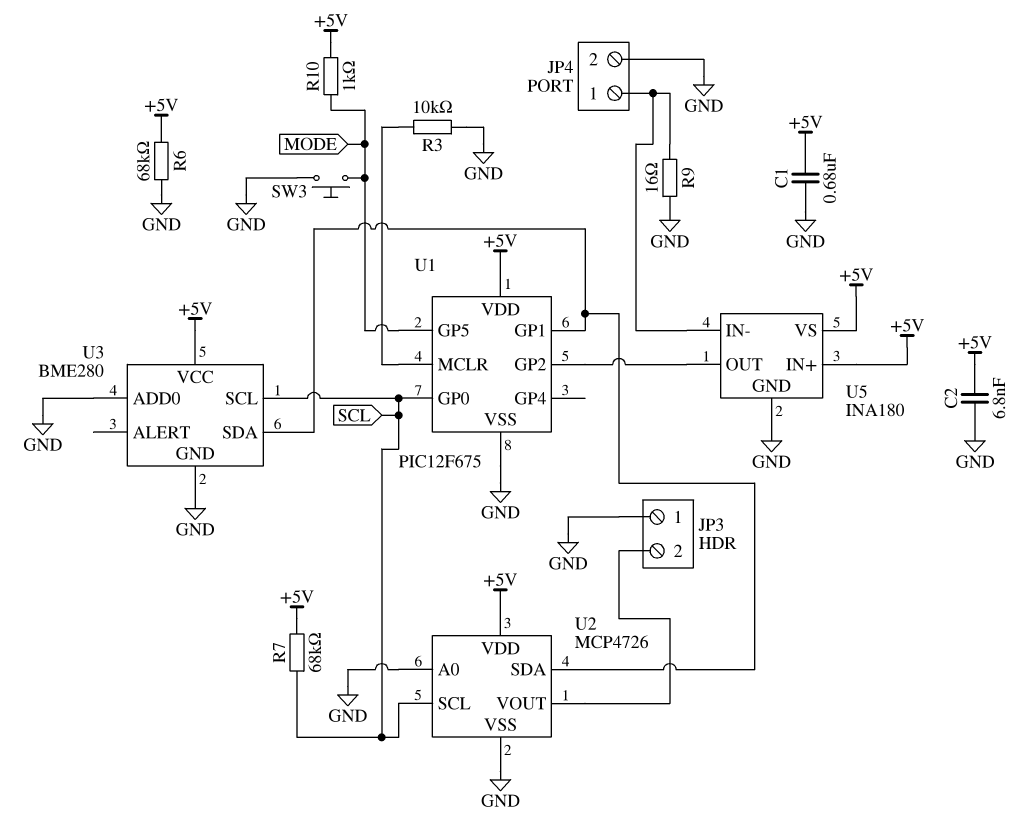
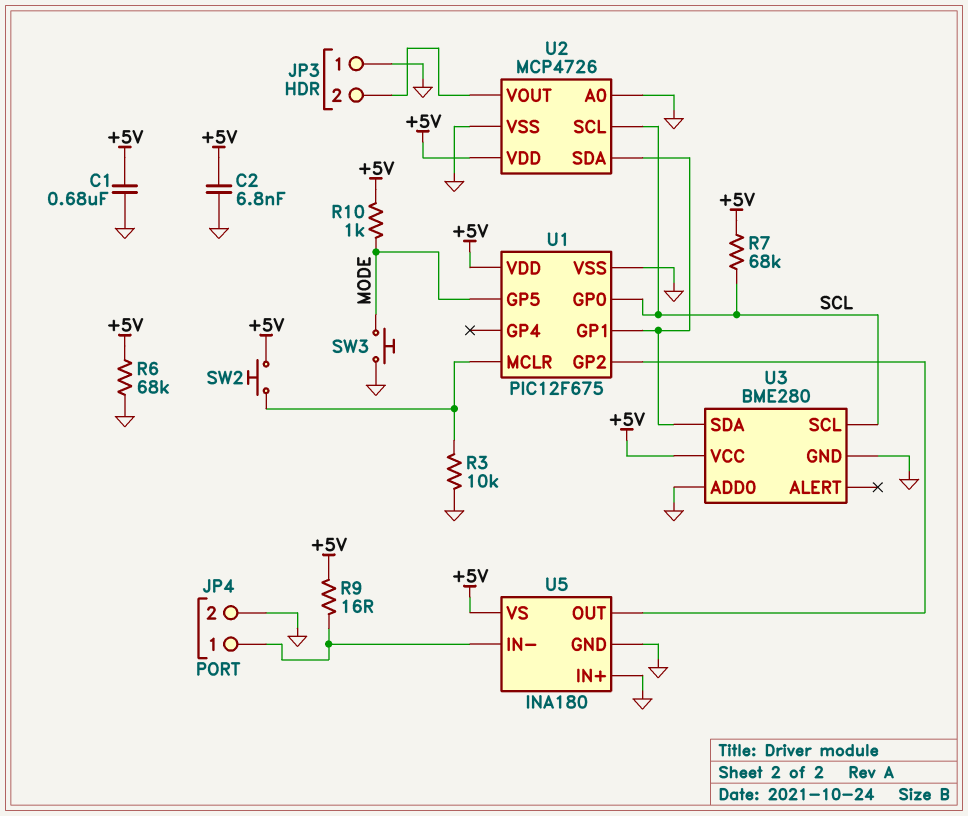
R9: 16 (GND, JP4/1) -> 16 (+5V, JP4/1)
SW2: none -> button (+5V, U1/MCLR)
U5 pin IN+: +5V -> GND

